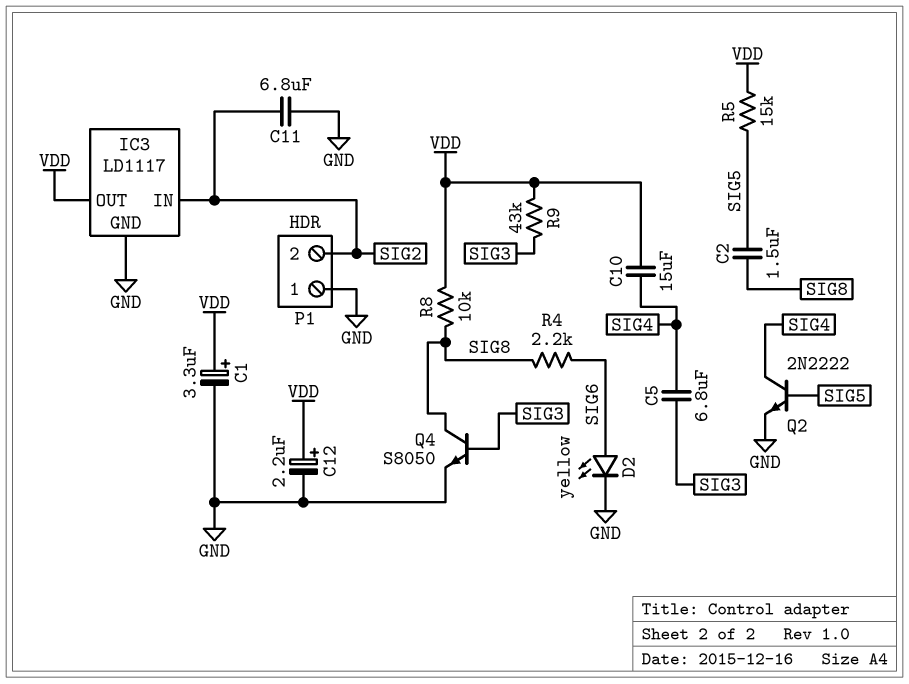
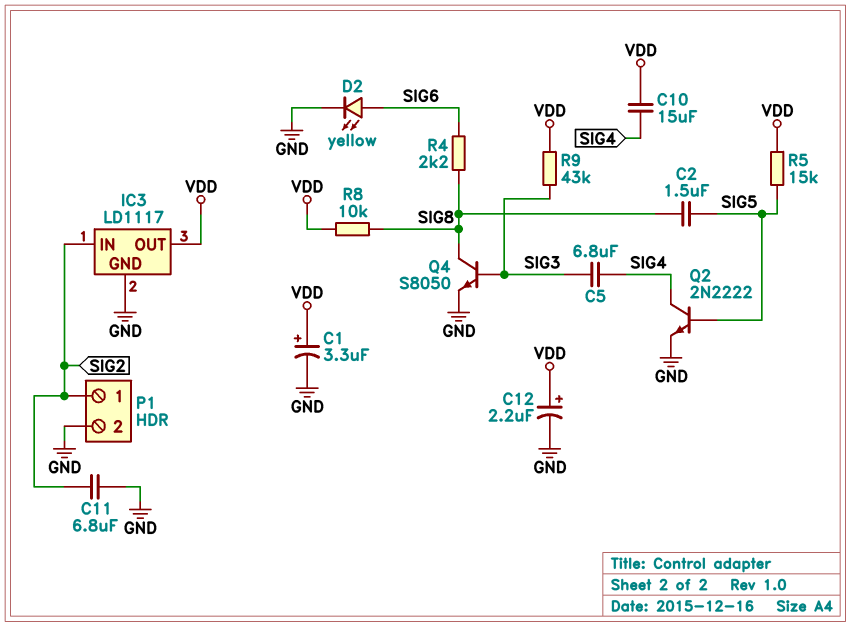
P1 pin 1: GND -> SIG2
P1 pin 2: SIG2 -> GND

